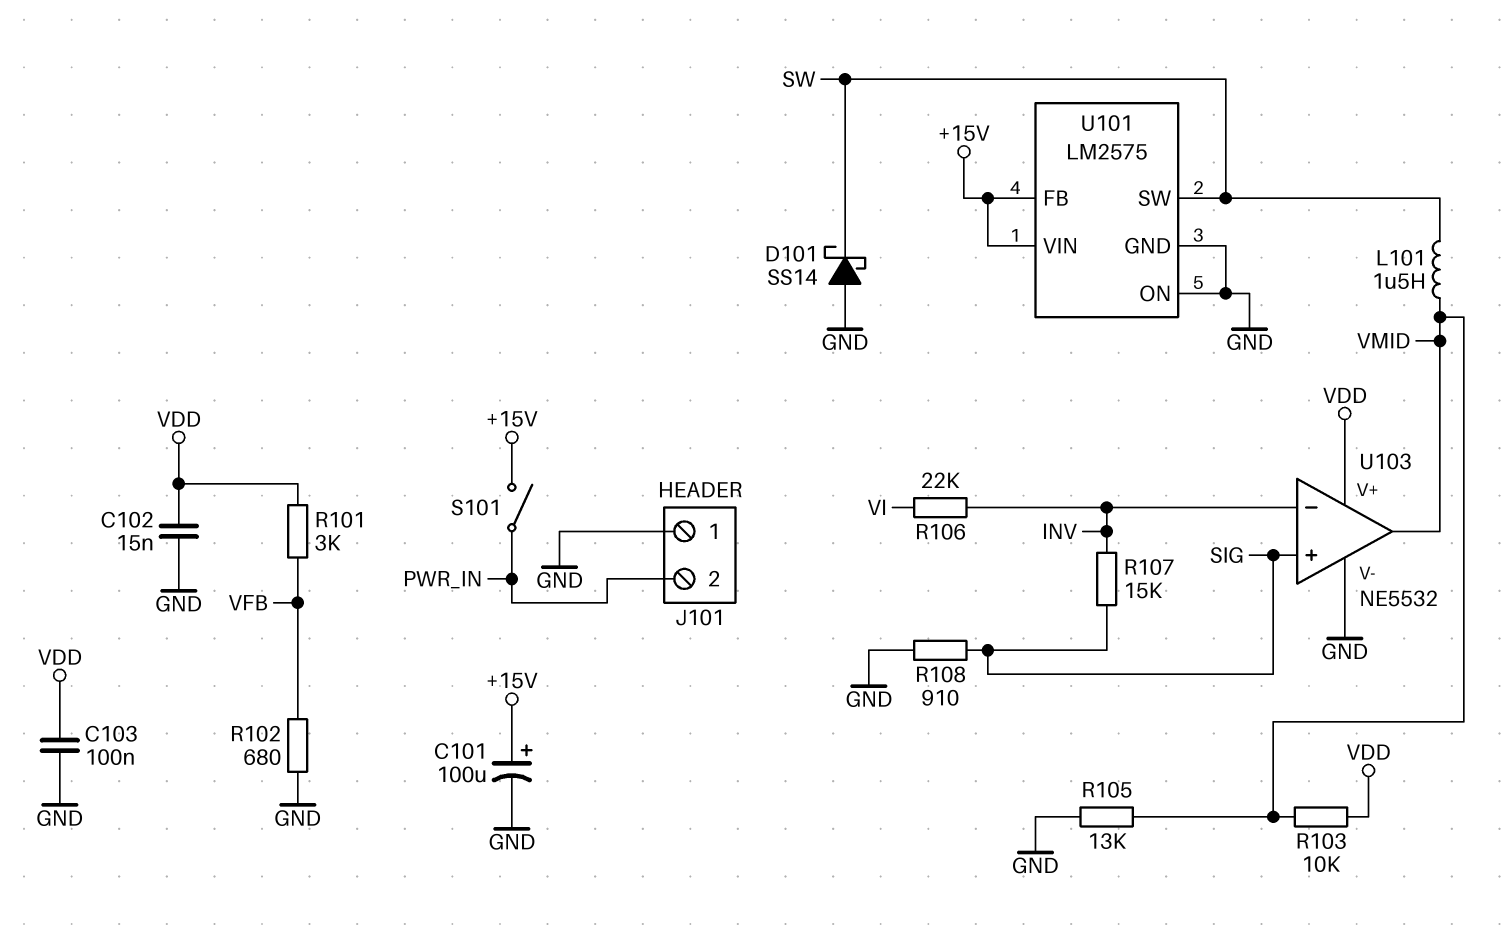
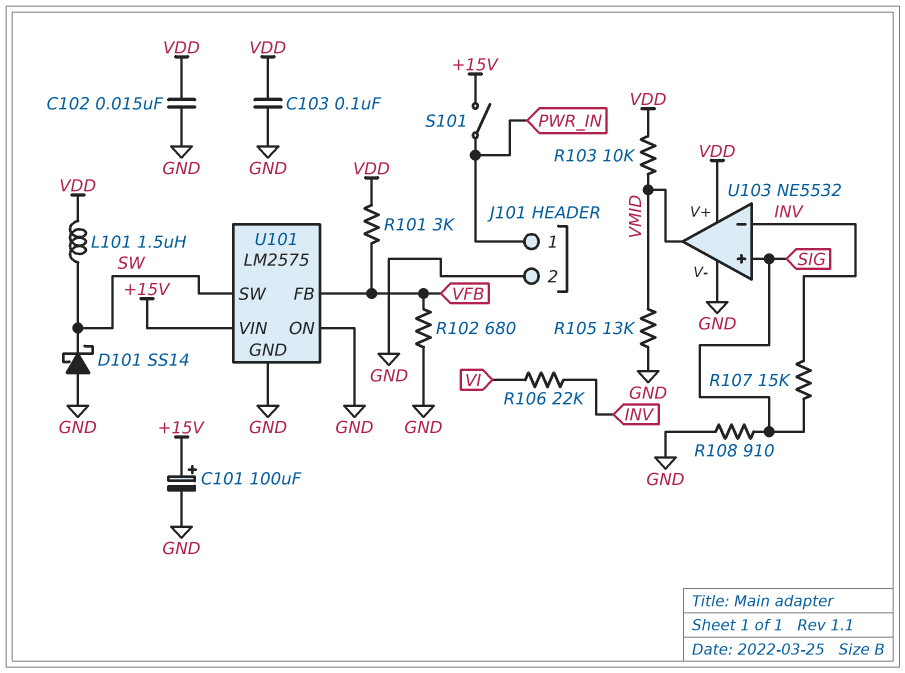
J101 pin 1: GND -> PWR_IN
J101 pin 2: PWR_IN -> GND
L101: 1.5uH (SW, VMID) -> 1.5uH (SW, VDD)
U101 pin FB: +15V -> VFB

